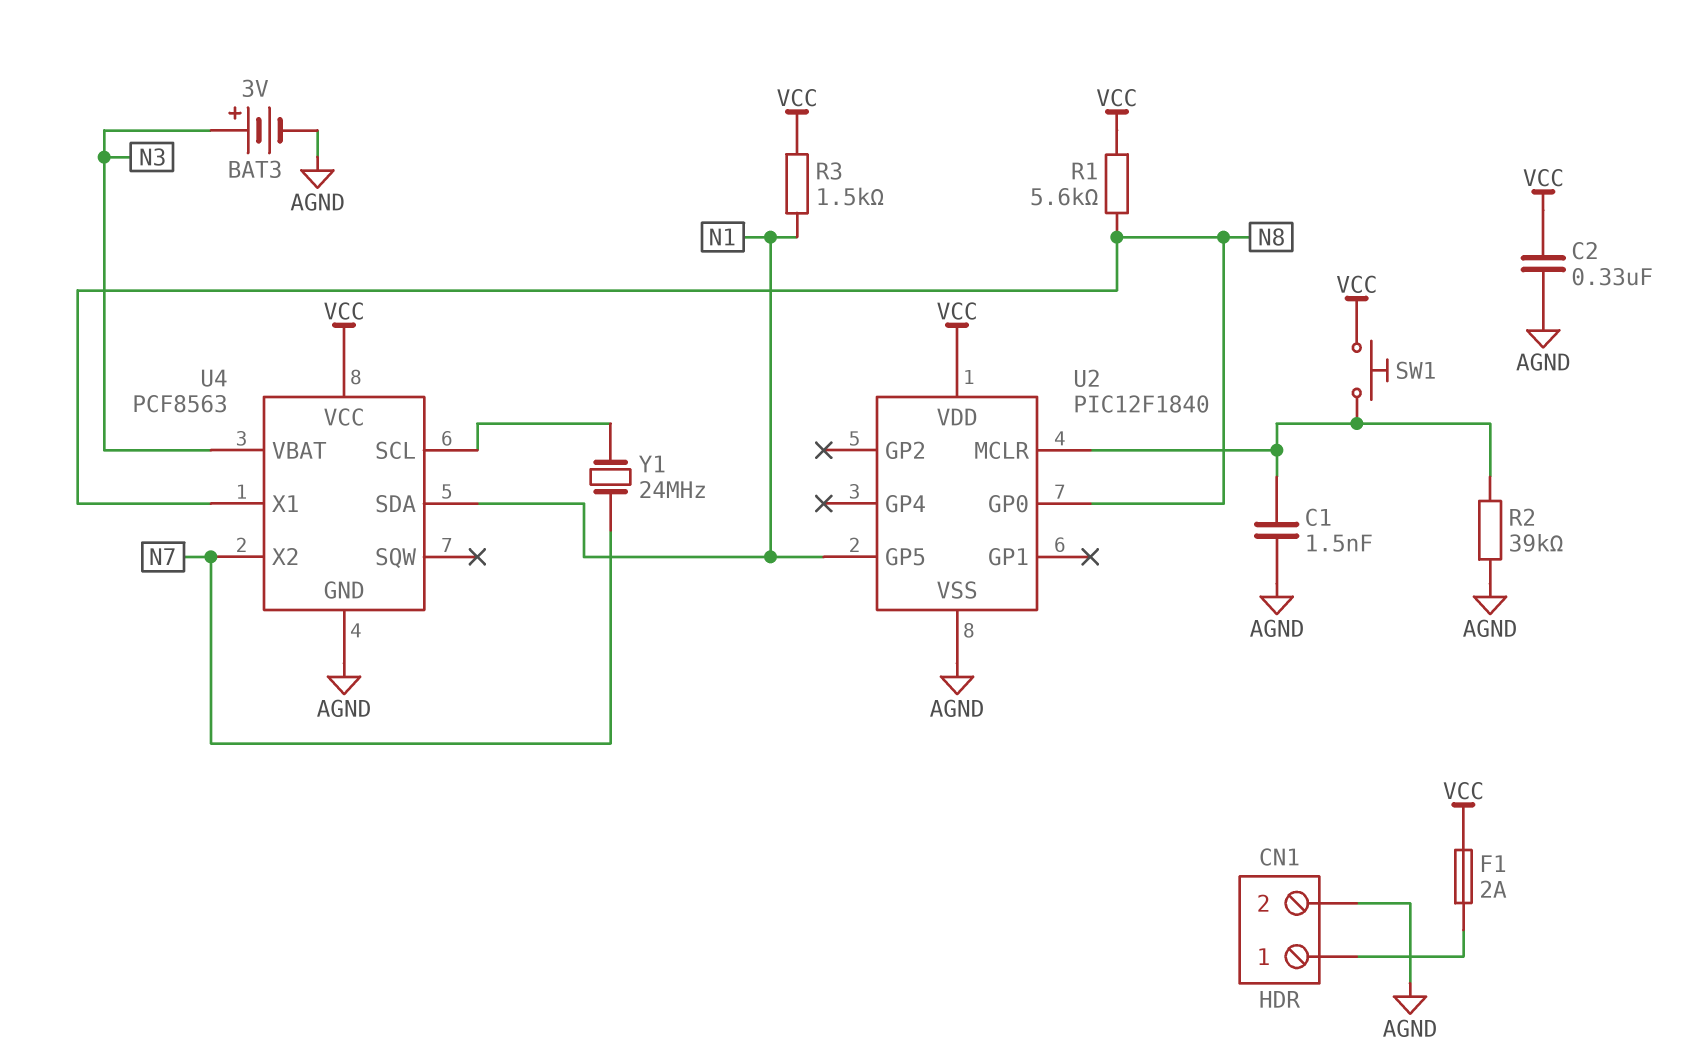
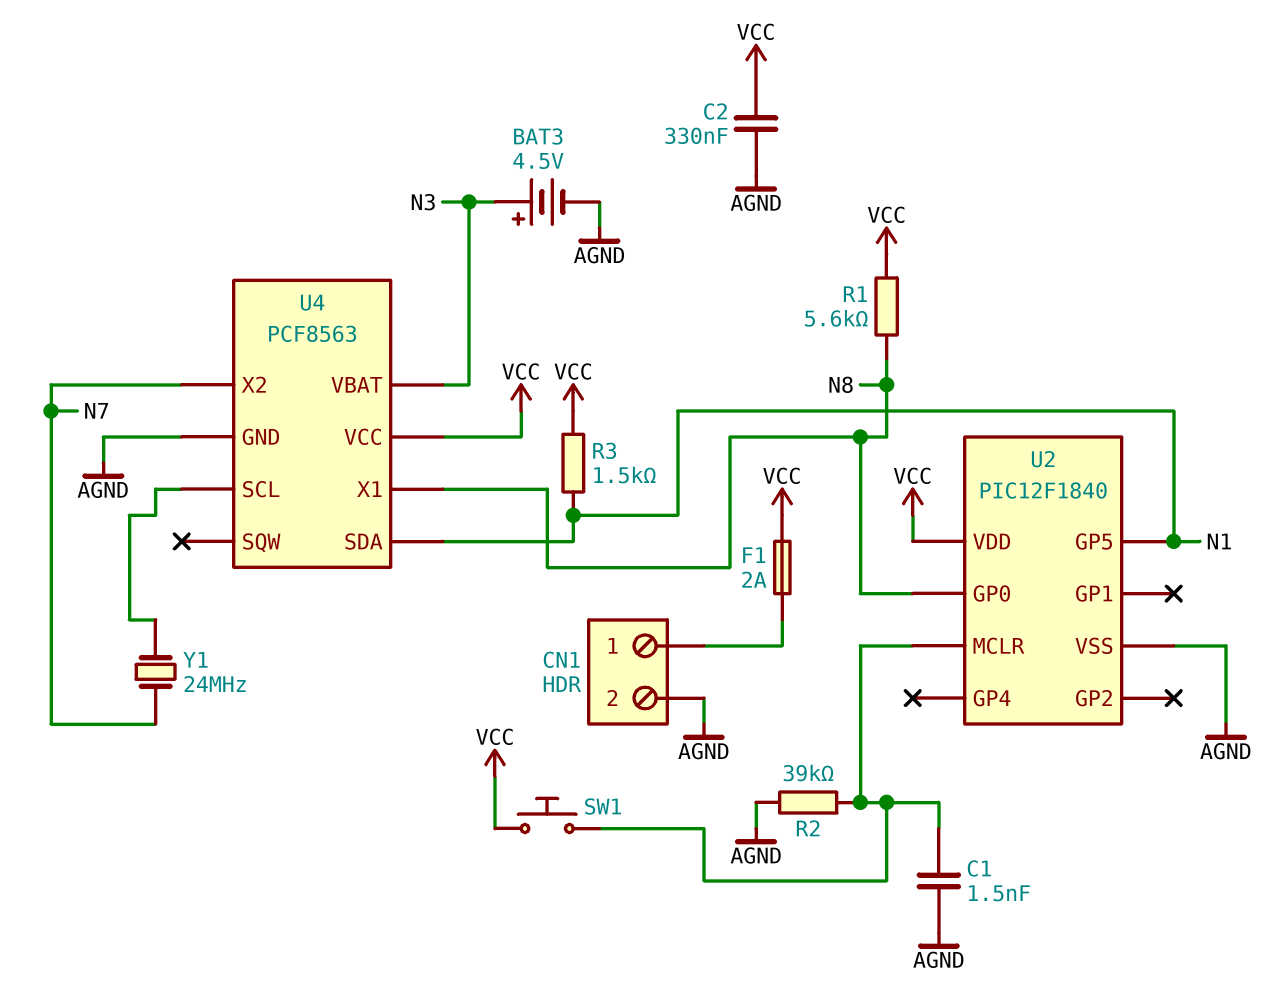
BAT3: 3V (plus N3, minus AGND) -> 4.5V (plus N3, minus AGND)

